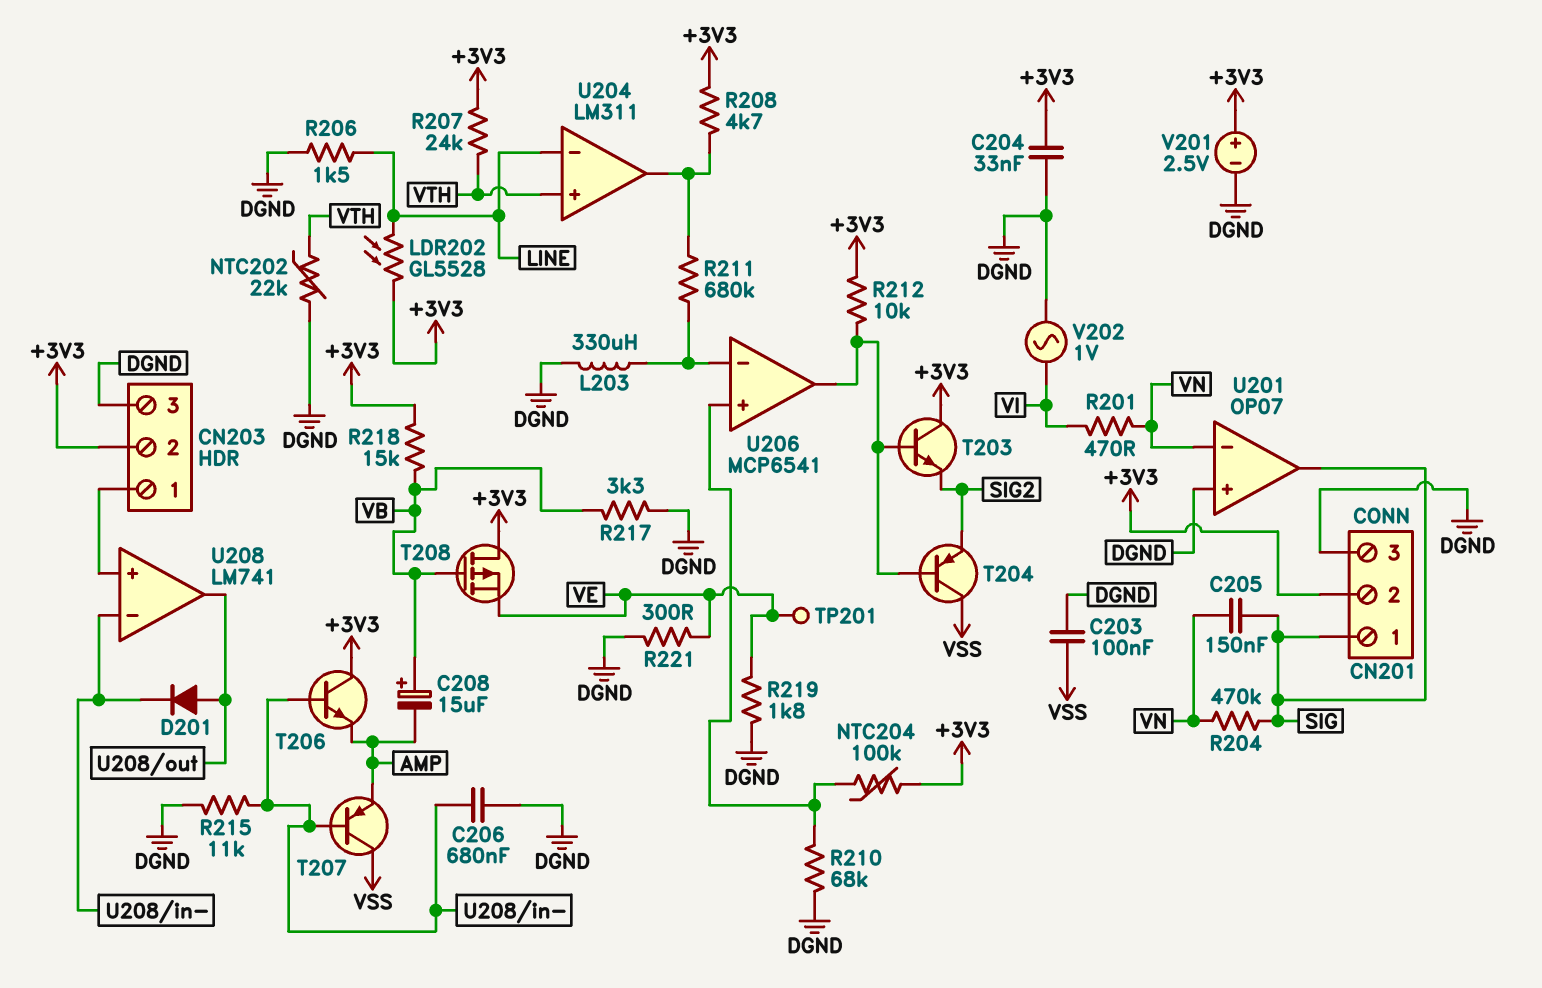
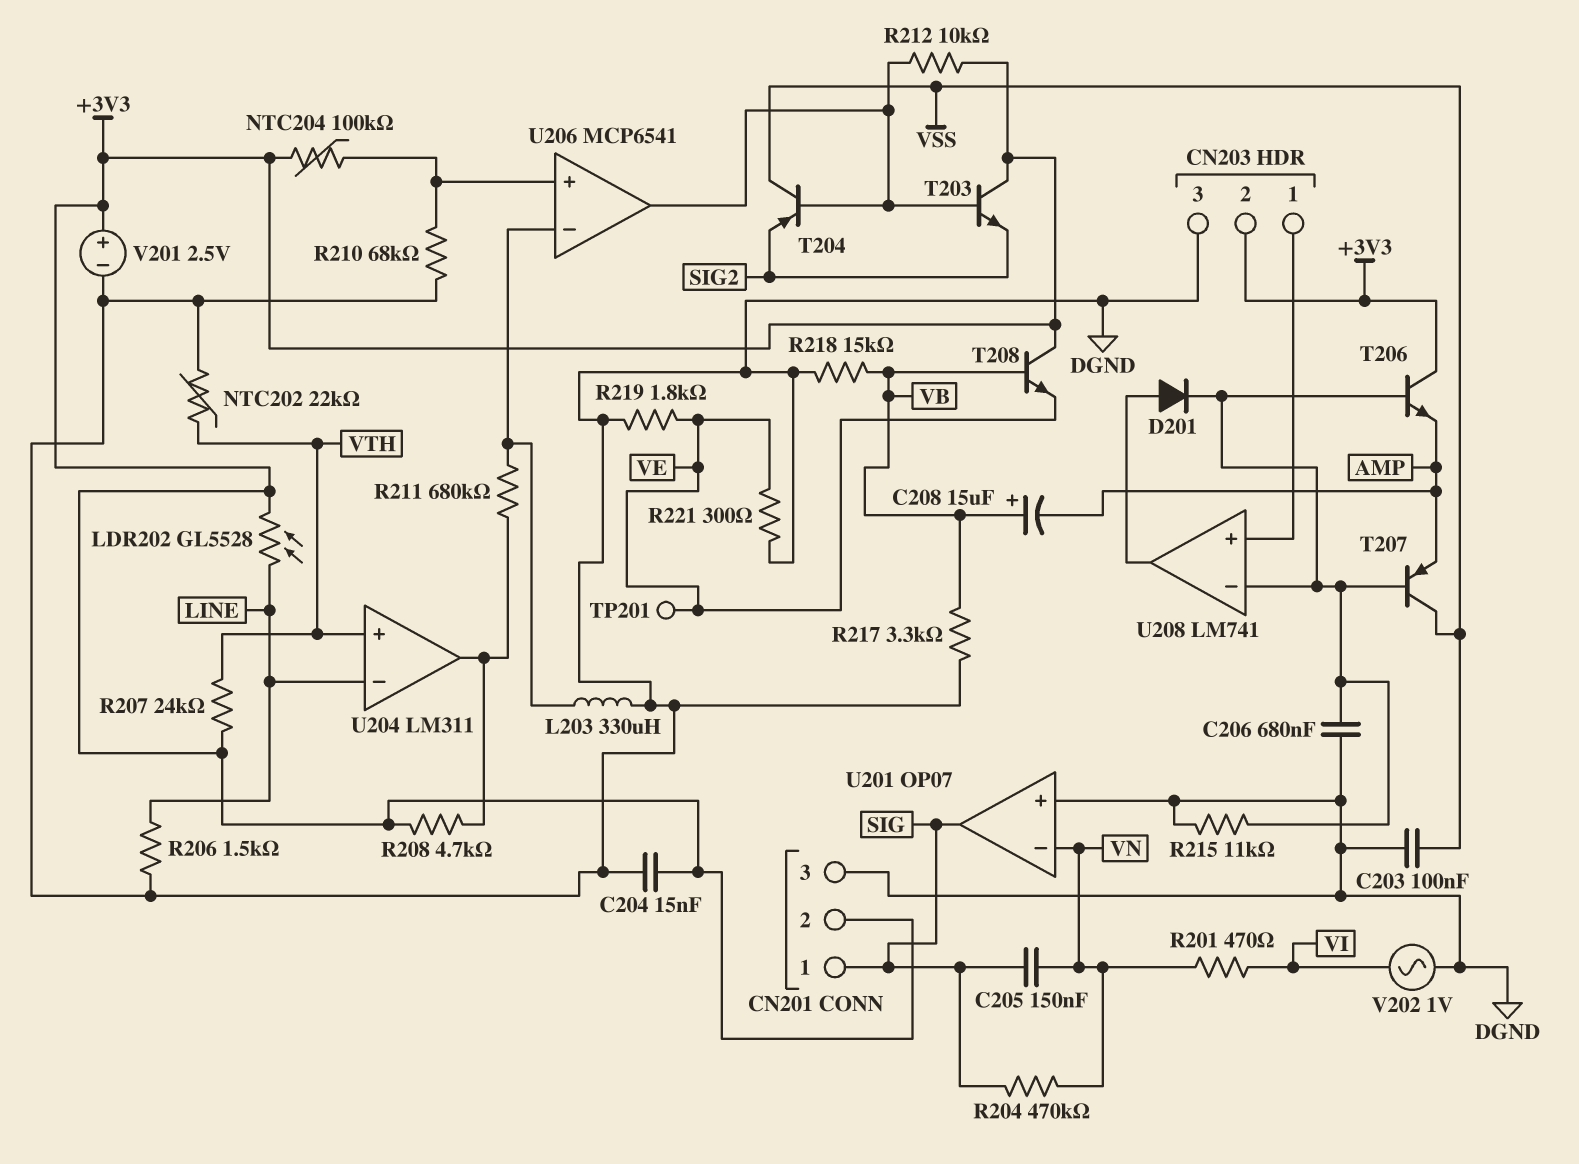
C204: 33nF (+3V3, DGND) -> 15nF (+3V3, DGND)
R218: 15k (+3V3, VB) -> 15k (DGND, VB)
T208: PMOS (G VB, D +3V3, S VE) -> NPN (B VB, C +3V3, E VE)

